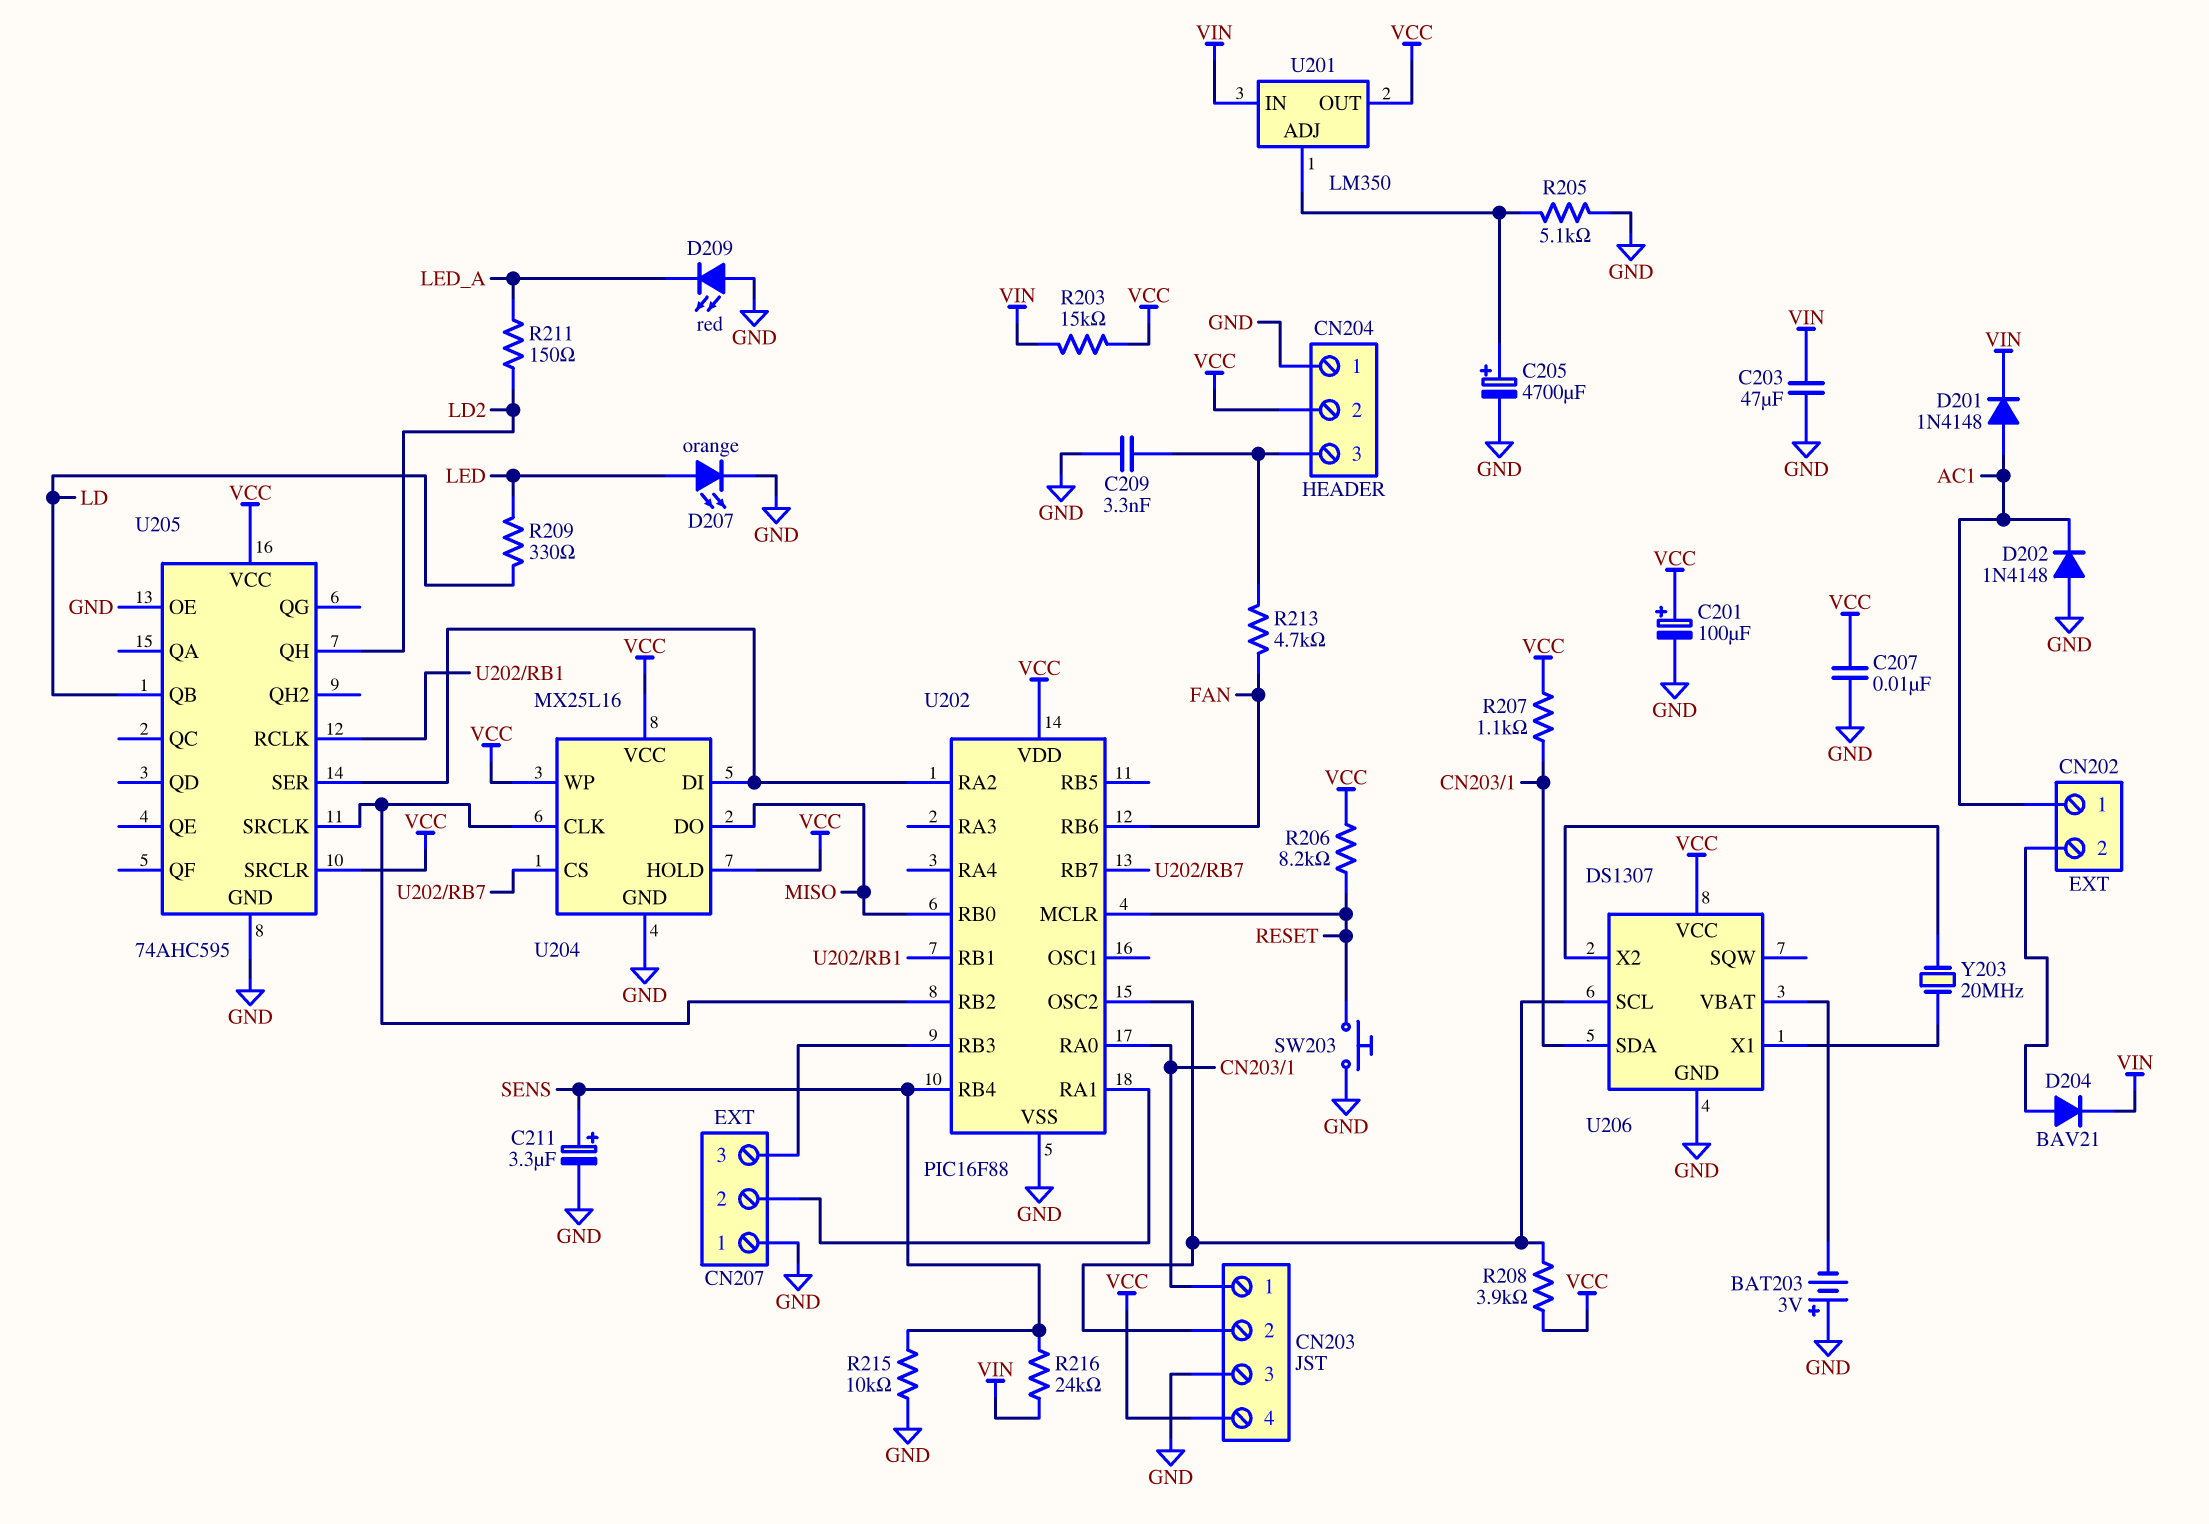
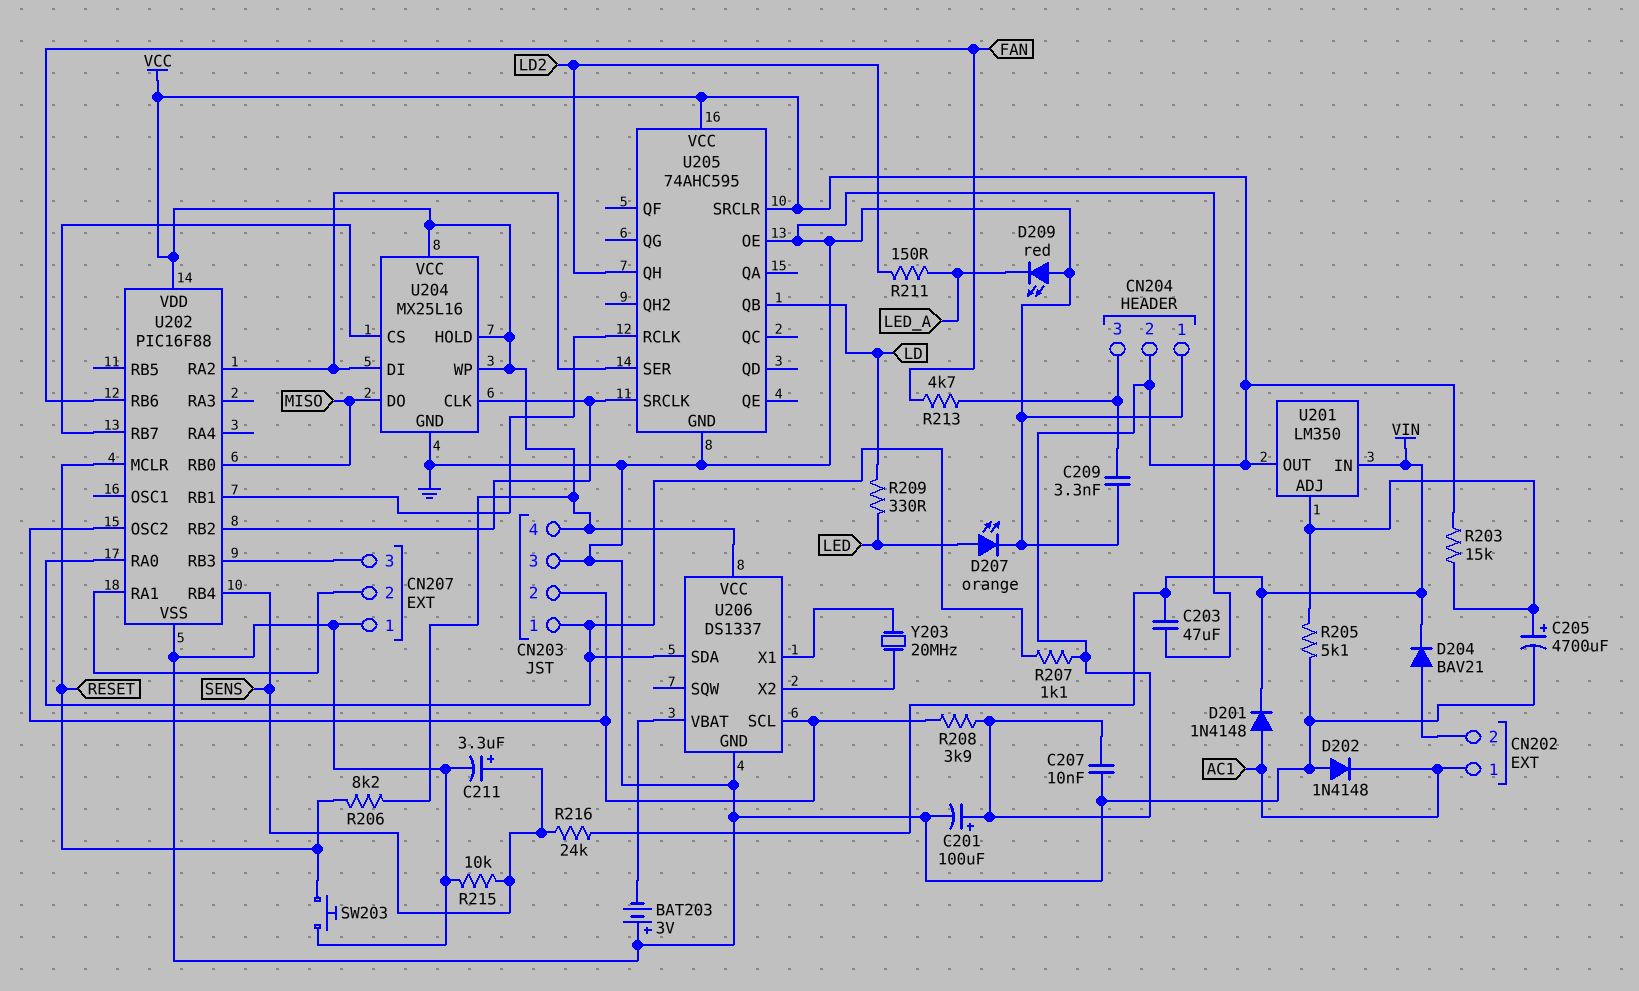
R203: 15k (VCC, VIN) -> 15k (U201/ADJ, VCC)
U206: DS1307 -> DS1337

